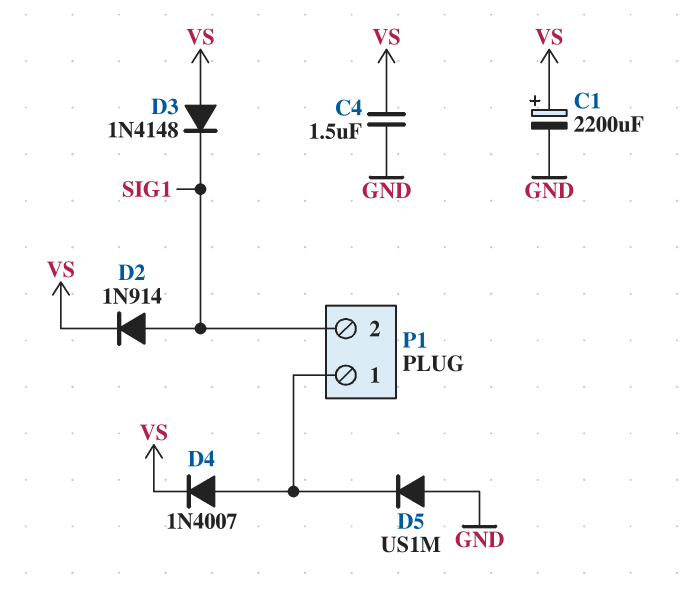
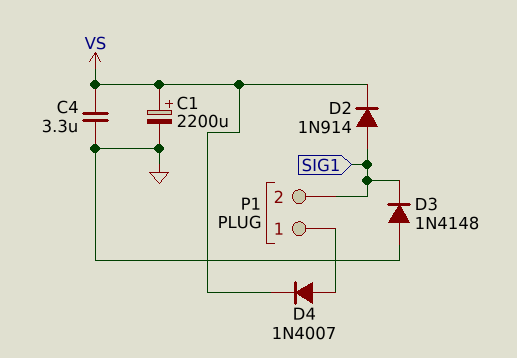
C4: 1.5uF (GND, VS) -> 3.3uF (GND, VS)
D3: diode 1N4148 (A VS, K SIG1) -> diode 1N4148 (A GND, K SIG1)
D5: diode US1M (A GND, K P1/1) -> none

